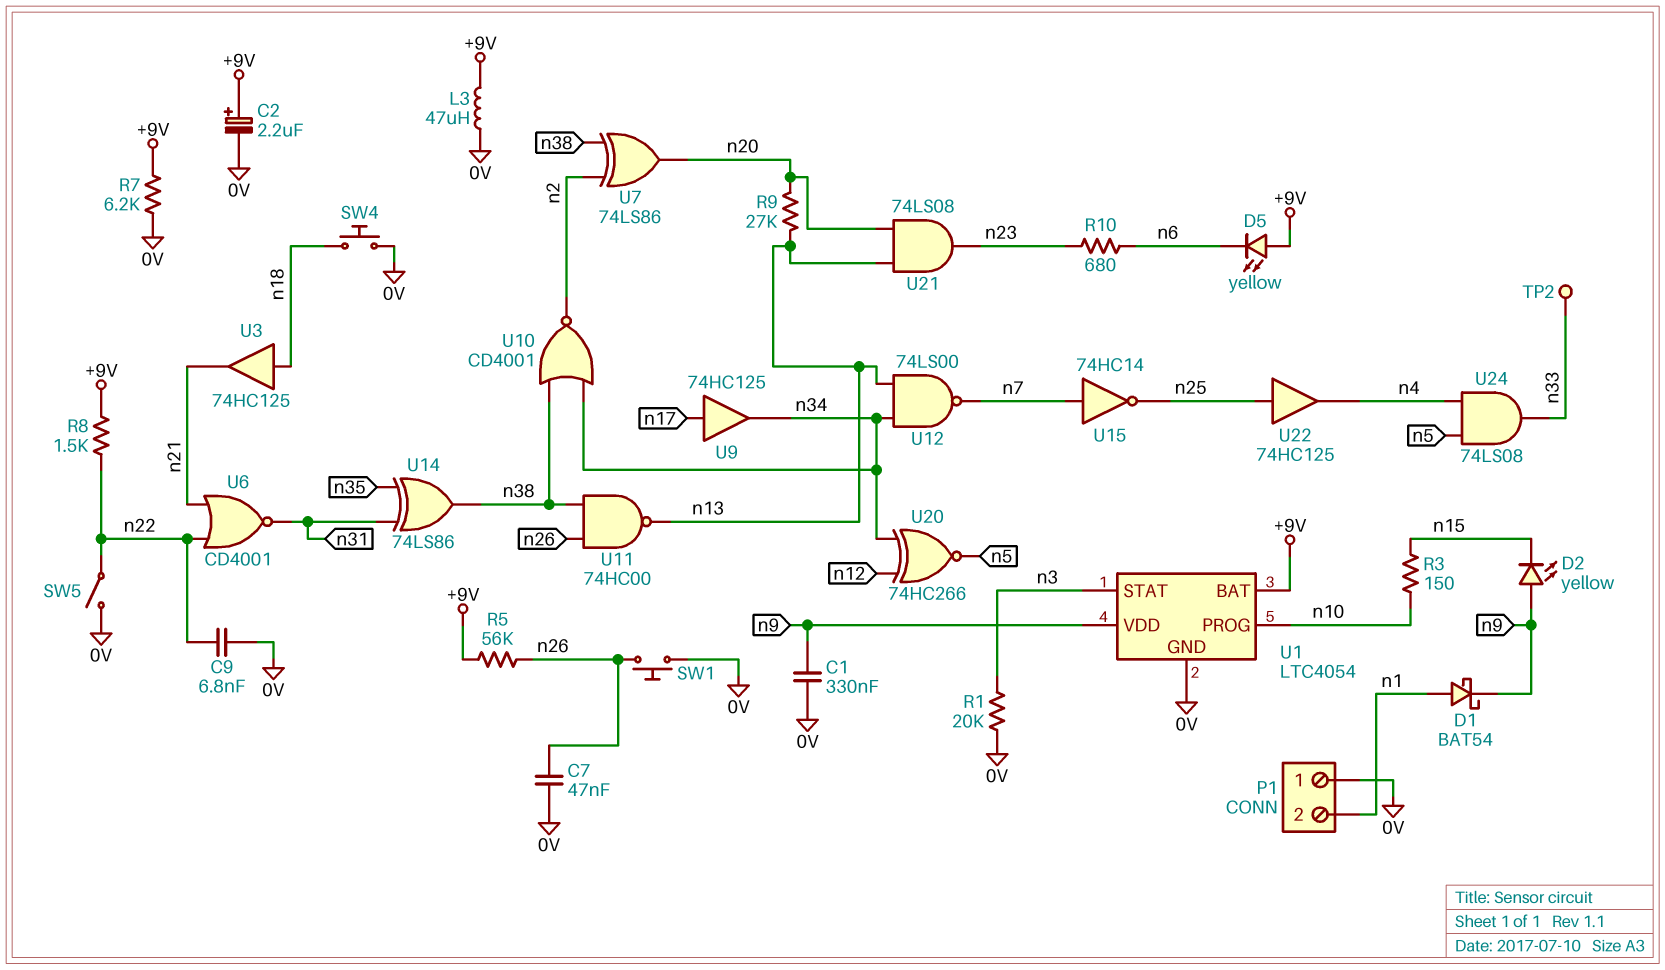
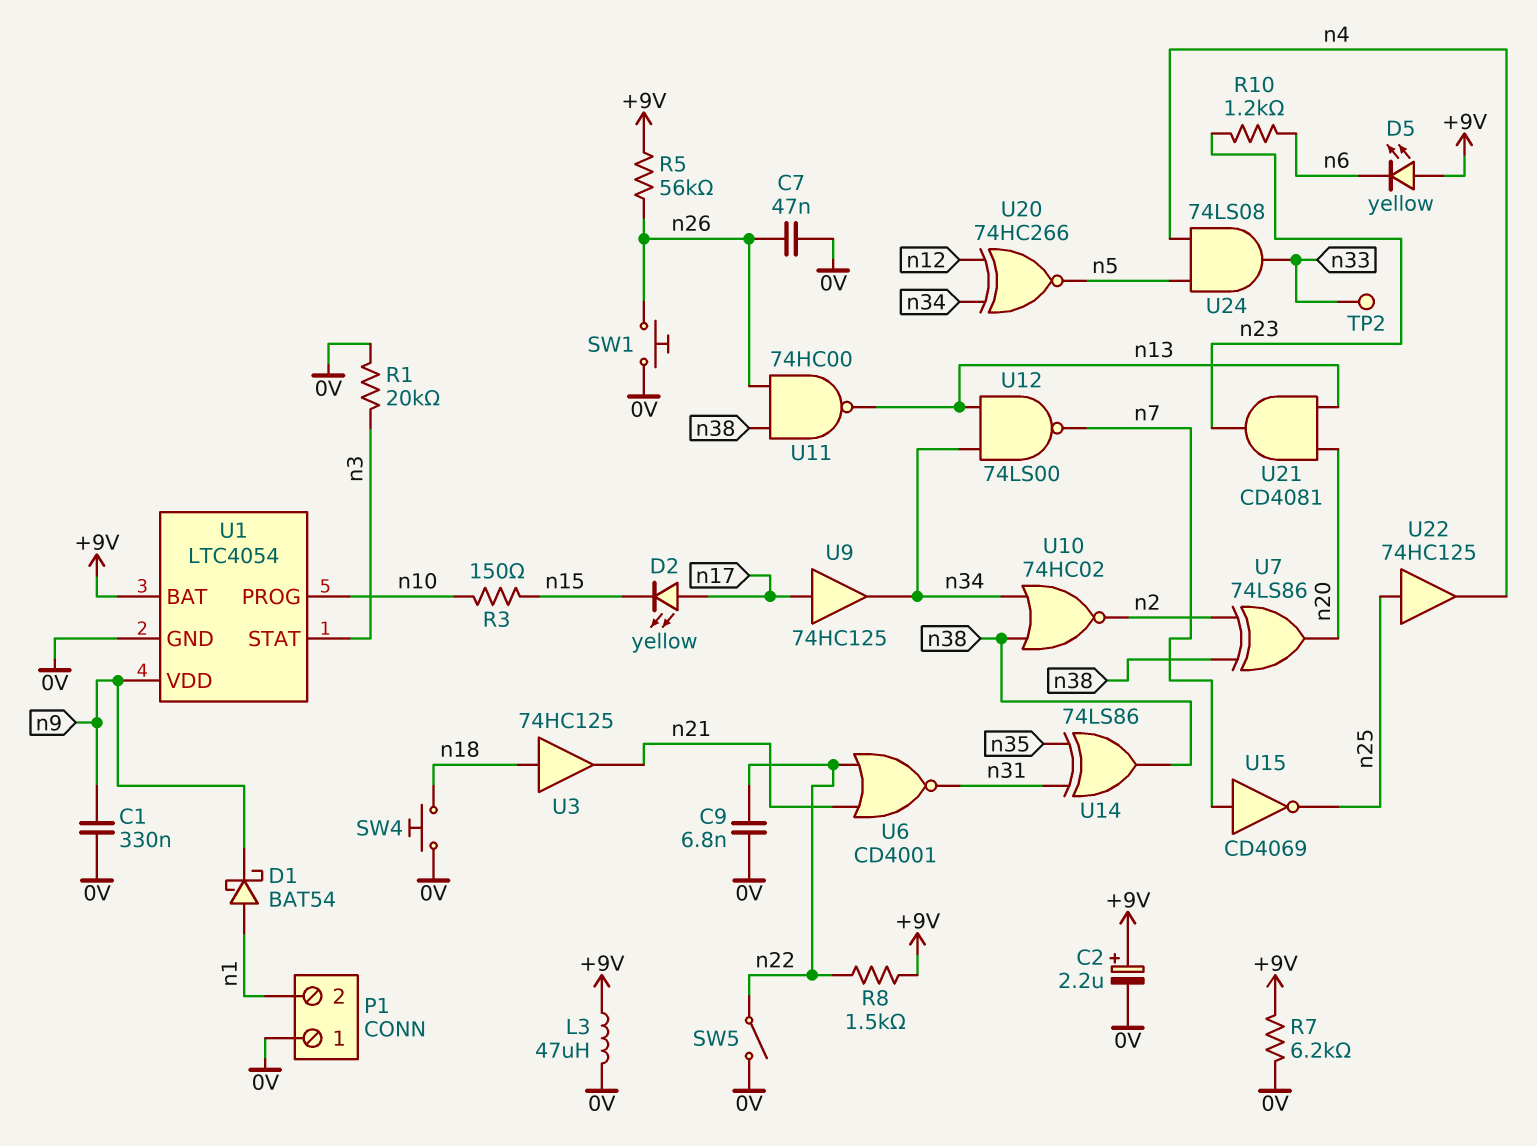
D2: LED yellow (A n9, K n15) -> LED yellow (A n17, K n15)
R9: 27k (n13, n20) -> none
R10: 680 (n6, n23) -> 1.2k (n6, n23)
U10: NOR CD4001 (in n34, in n38, out n2) -> NOR 74HC02 (in n34, in n38, out n2)
U15: NOT 74HC14 (in n7, out n25) -> NOT CD4069 (in n7, out n25)
U21: AND 74LS08 (in n13, in n20, out n23) -> AND CD4081 (in n13, in n20, out n23)

